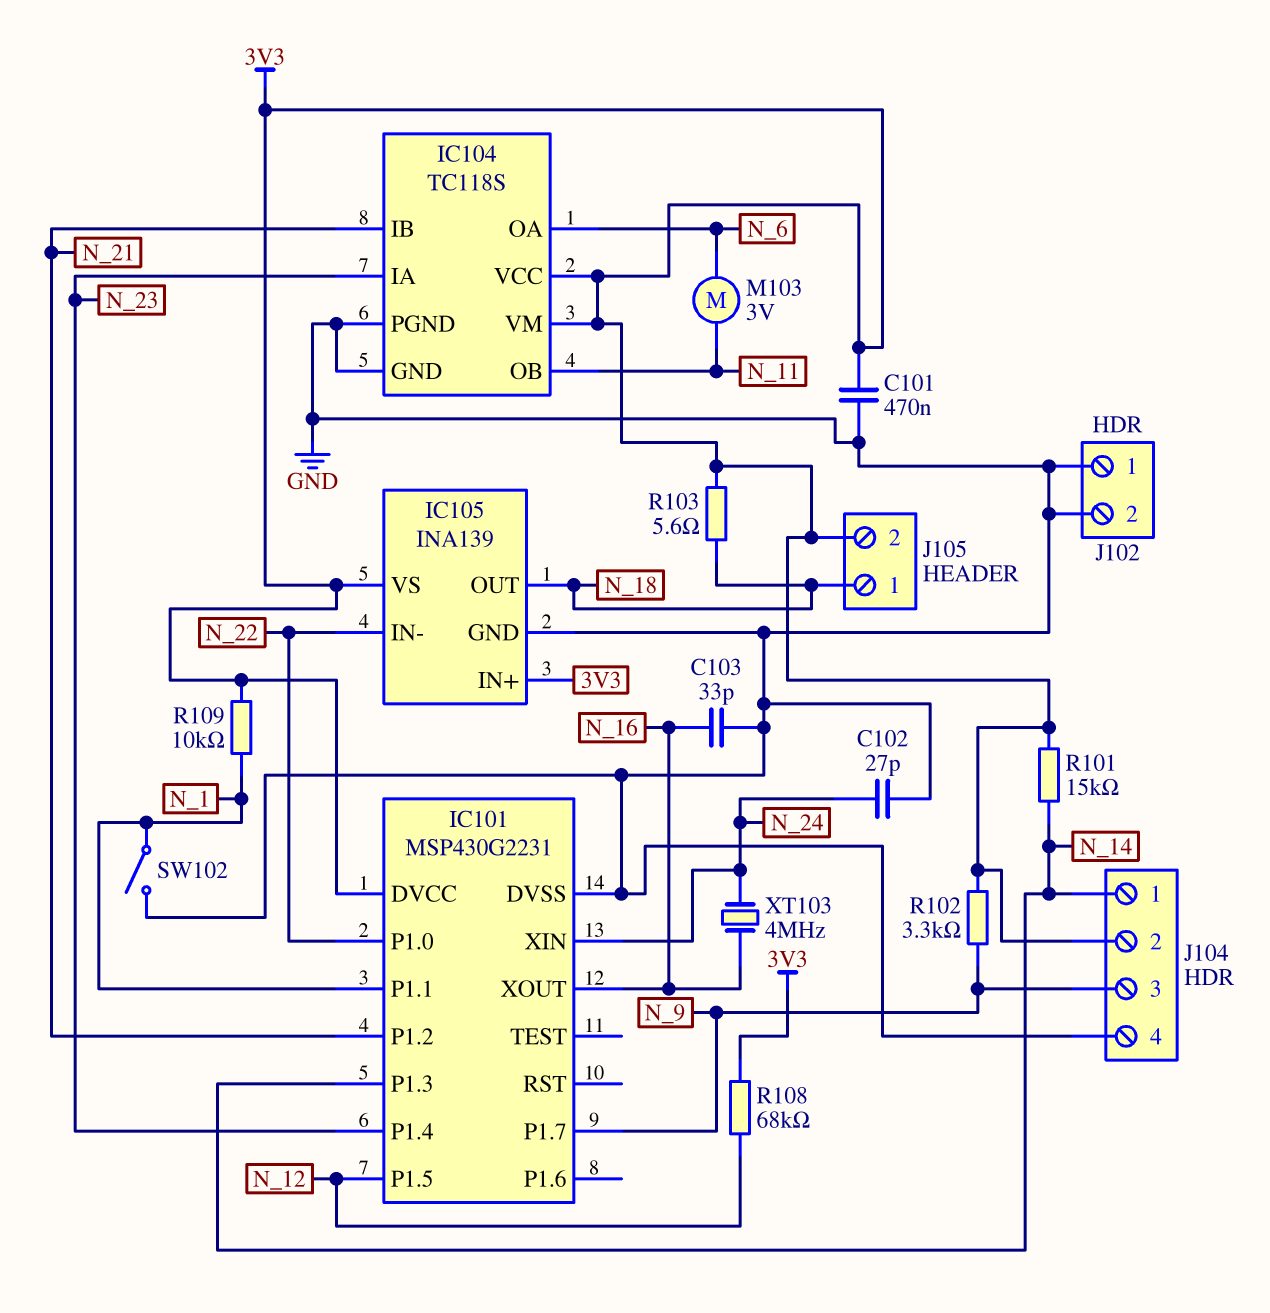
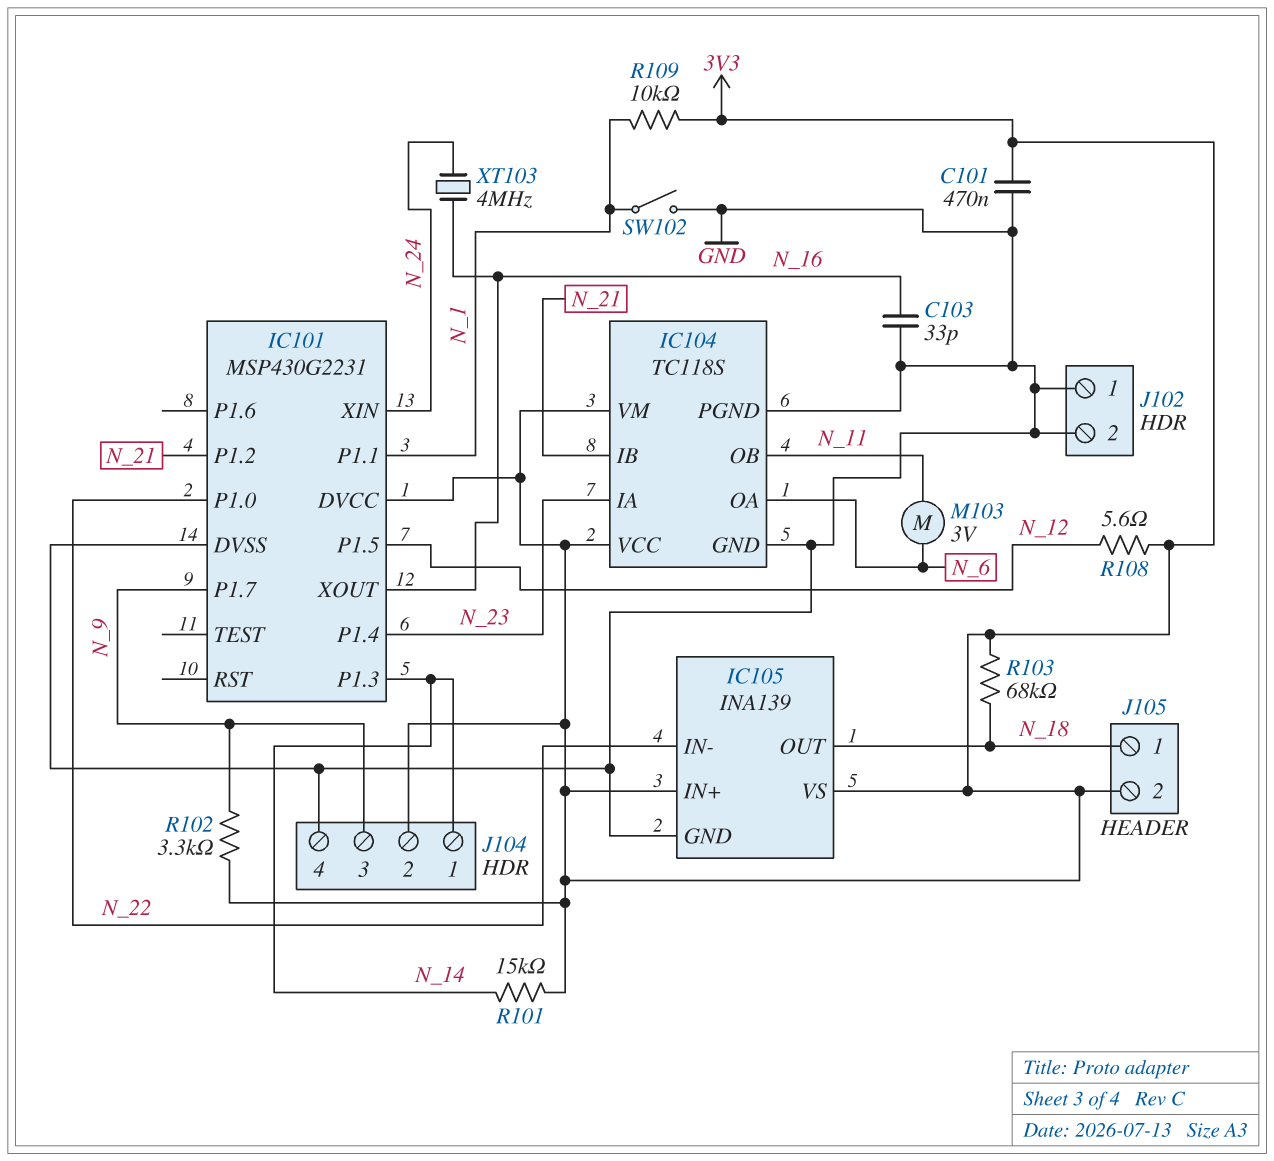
C102: 27pF (GND, N_24) -> none
R103: 5.6 (3V3, N_18) -> 68k (3V3, N_18)
R108: 68k (3V3, N_12) -> 5.6 (3V3, N_12)

